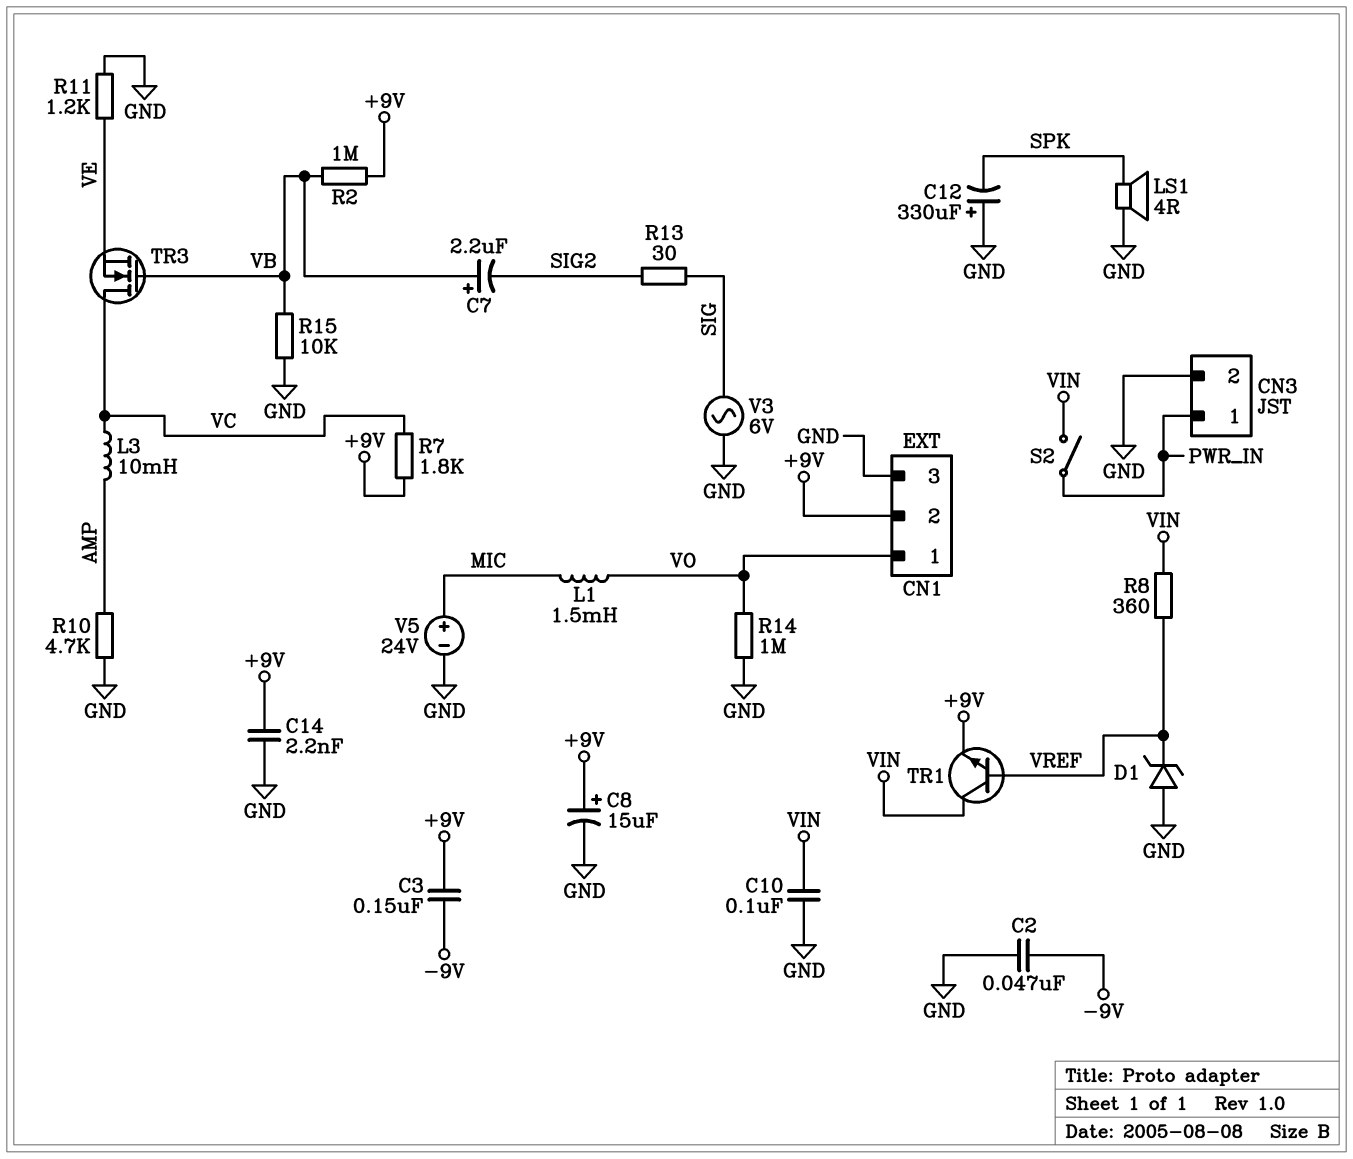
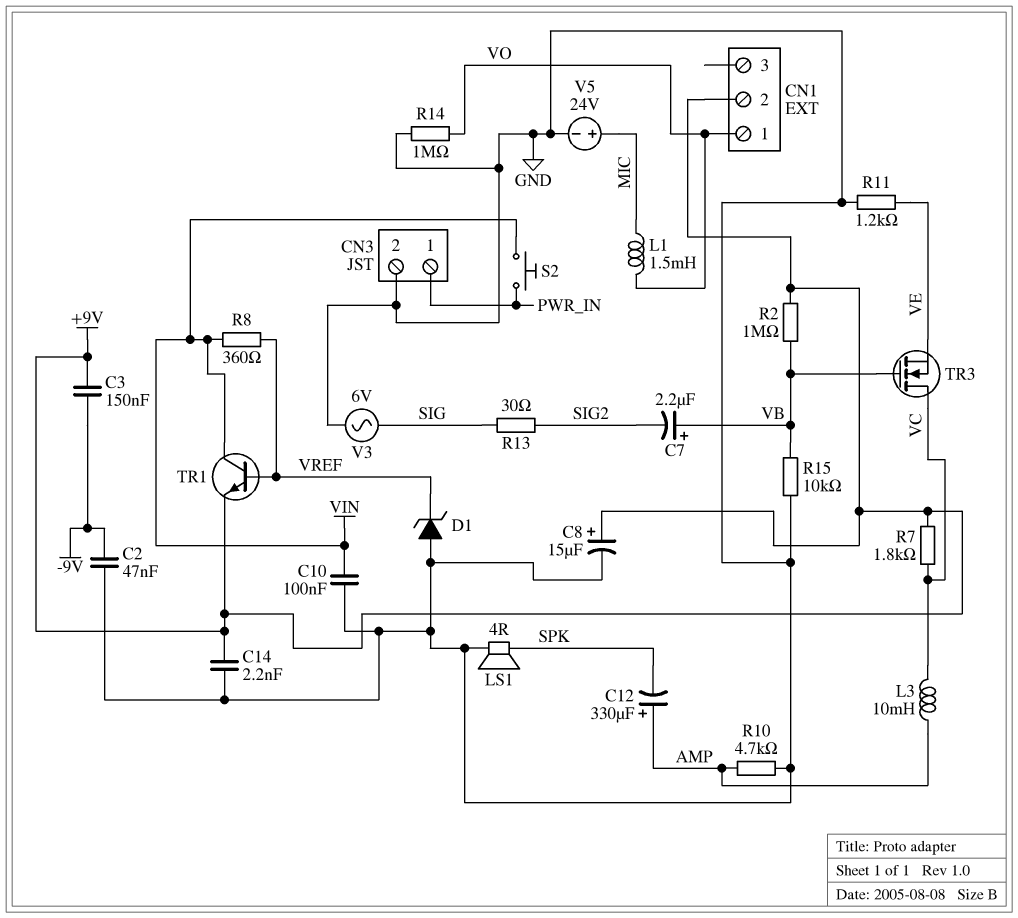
C12: 330uF (plus GND, minus SPK) -> 330uF (plus AMP, minus SPK)
CN1 pin 3: GND -> none
S2: switch (PWR_IN, VIN) -> button (PWR_IN, VIN)

